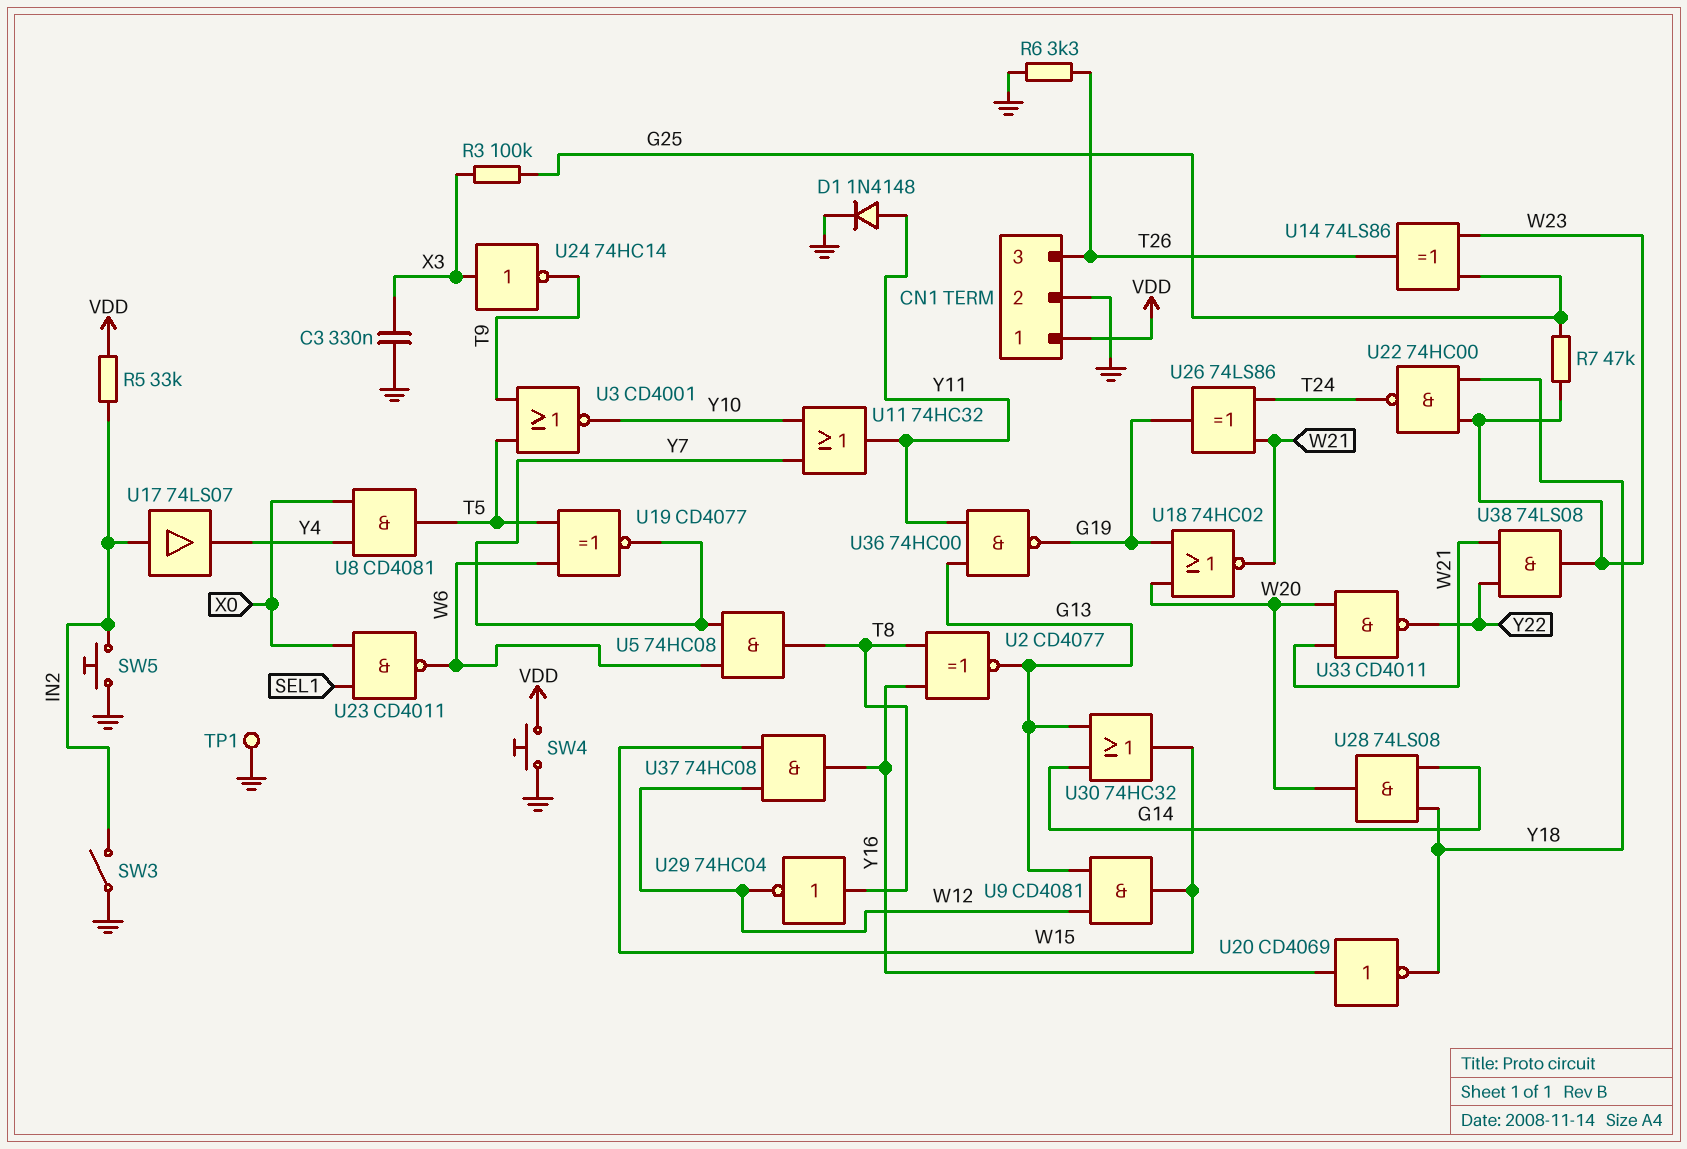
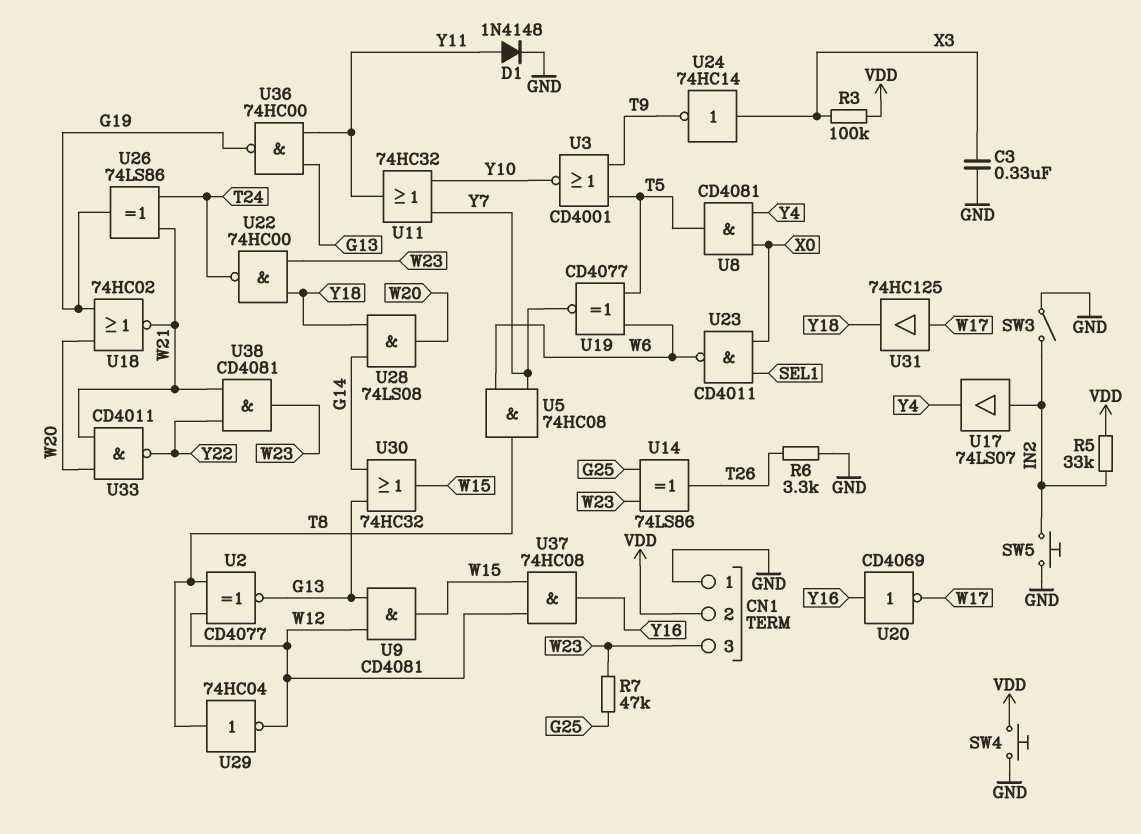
CN1 pin 1: VDD -> GND
CN1 pin 2: GND -> VDD
CN1 pin 3: T26 -> W23
R3: 100k (G25, X3) -> 100k (VDD, X3)
TP1: test point (GND) -> none
U2: XNOR CD4077 (in T8, in Y16, out G13) -> XNOR CD4077 (in T8, in W12, out G13)
U20: NOT CD4069 (in Y16, out Y18) -> NOT CD4069 (in Y16, out W17)
U31: none -> buffer 74HC125 (in W17, out Y18)
U38: AND 74LS08 (in W21, in Y22, out W23) -> AND CD4081 (in W21, in Y22, out W23)

